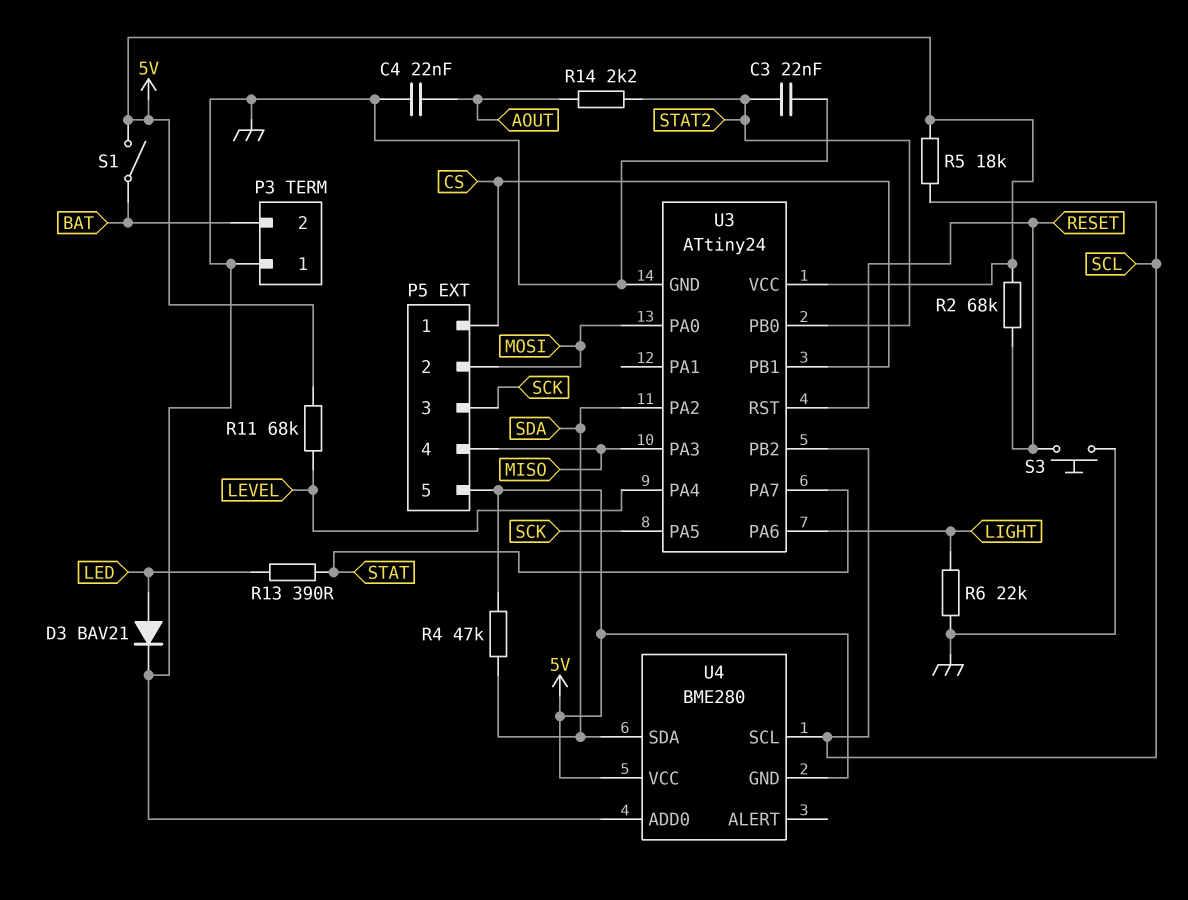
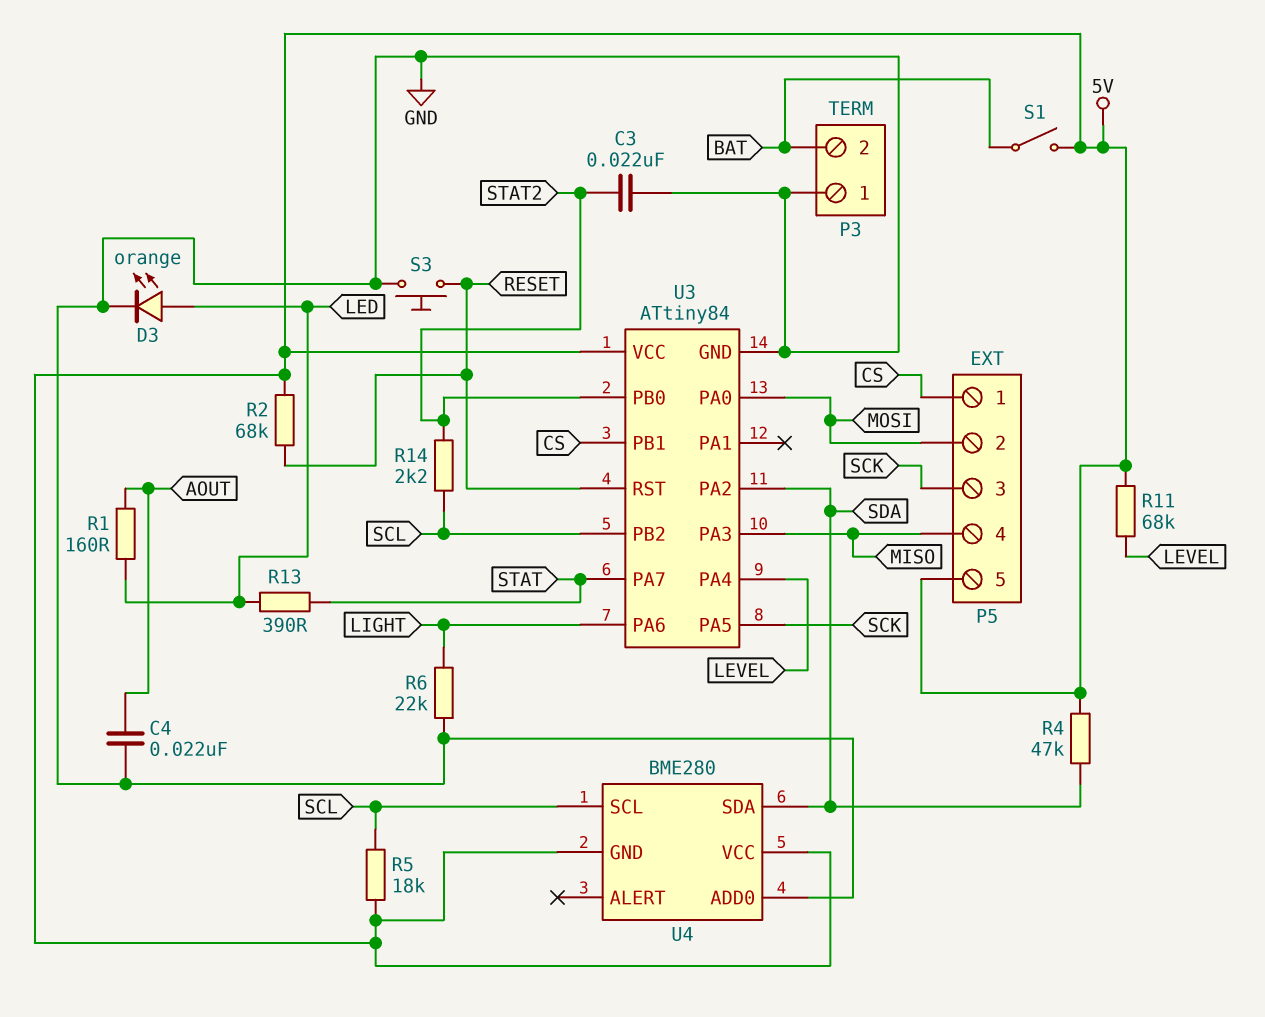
D3: diode BAV21 (A LED, K GND) -> LED orange (A LED, K GND)
R1: none -> 160 (AOUT, LED)
R14: 2.2k (AOUT, STAT2) -> 2.2k (SCL, STAT2)
U3: ATtiny24 -> ATtiny84

